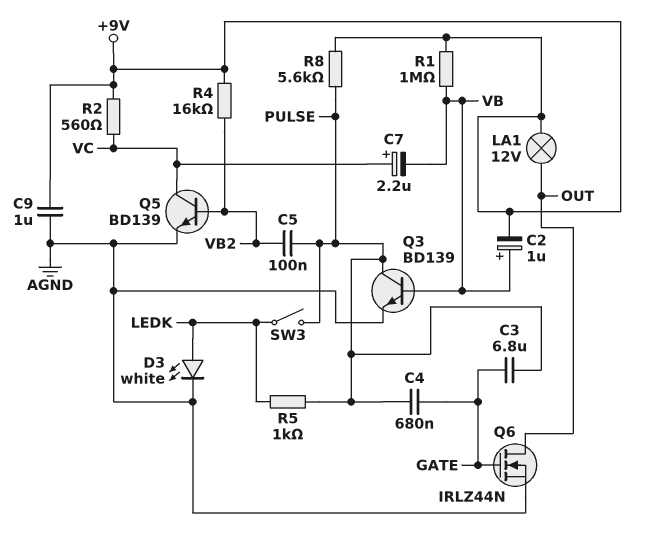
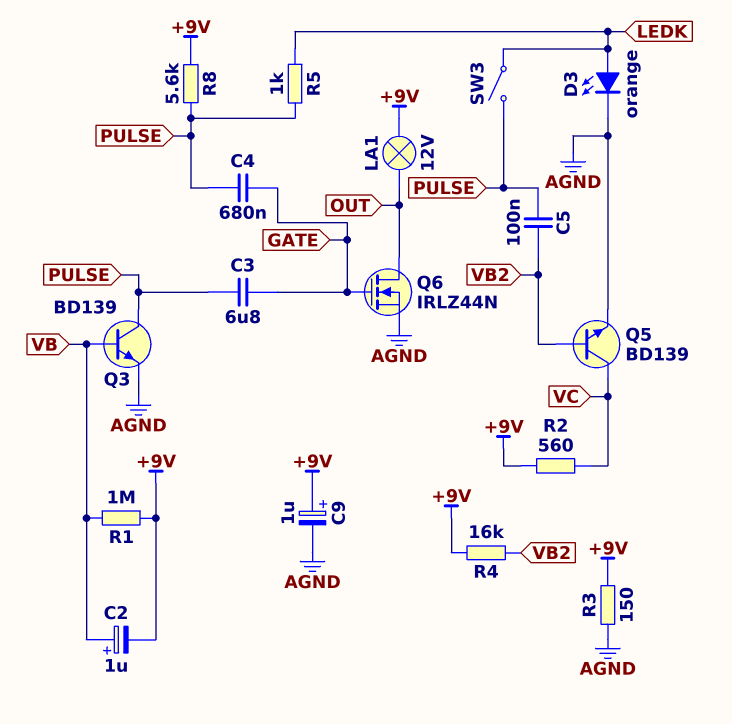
C7: 2.2uF (plus VC, minus VB) -> none
C9: 1uF (+9V, AGND) -> 1uF (plus +9V, minus AGND)
D3: LED white (A LEDK, K AGND) -> LED orange (A LEDK, K AGND)
R3: none -> 150 (+9V, AGND)

